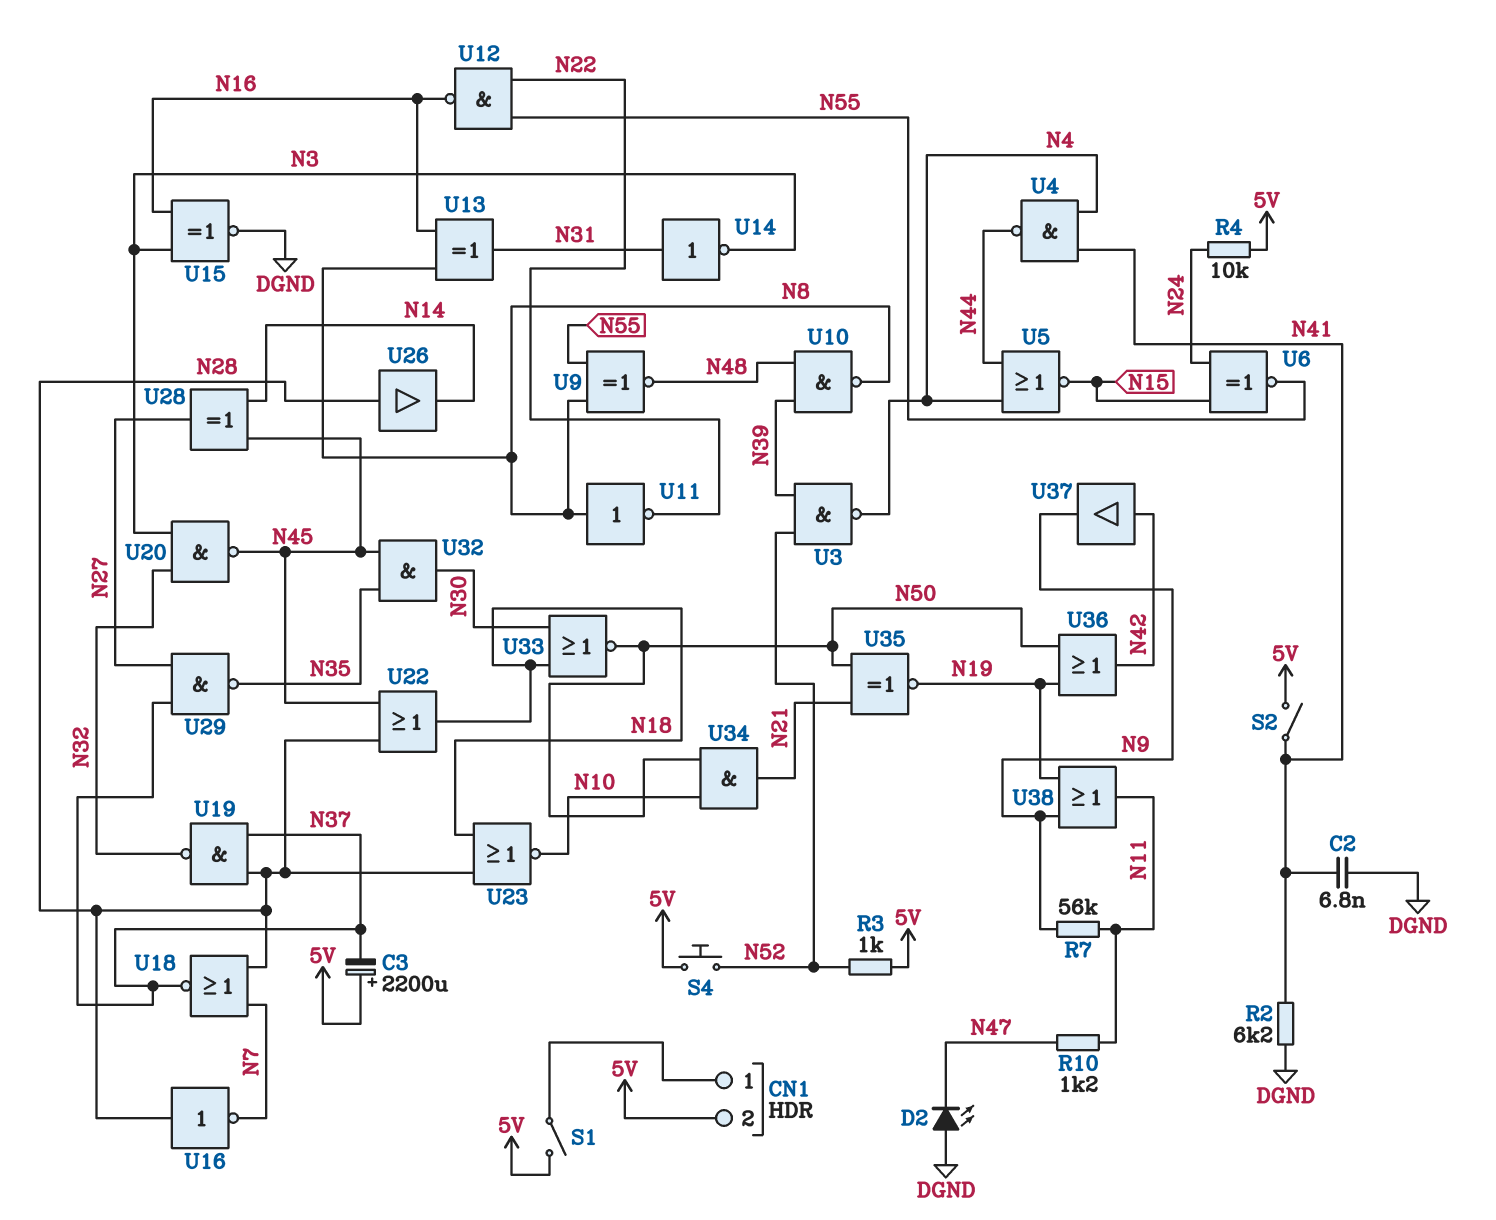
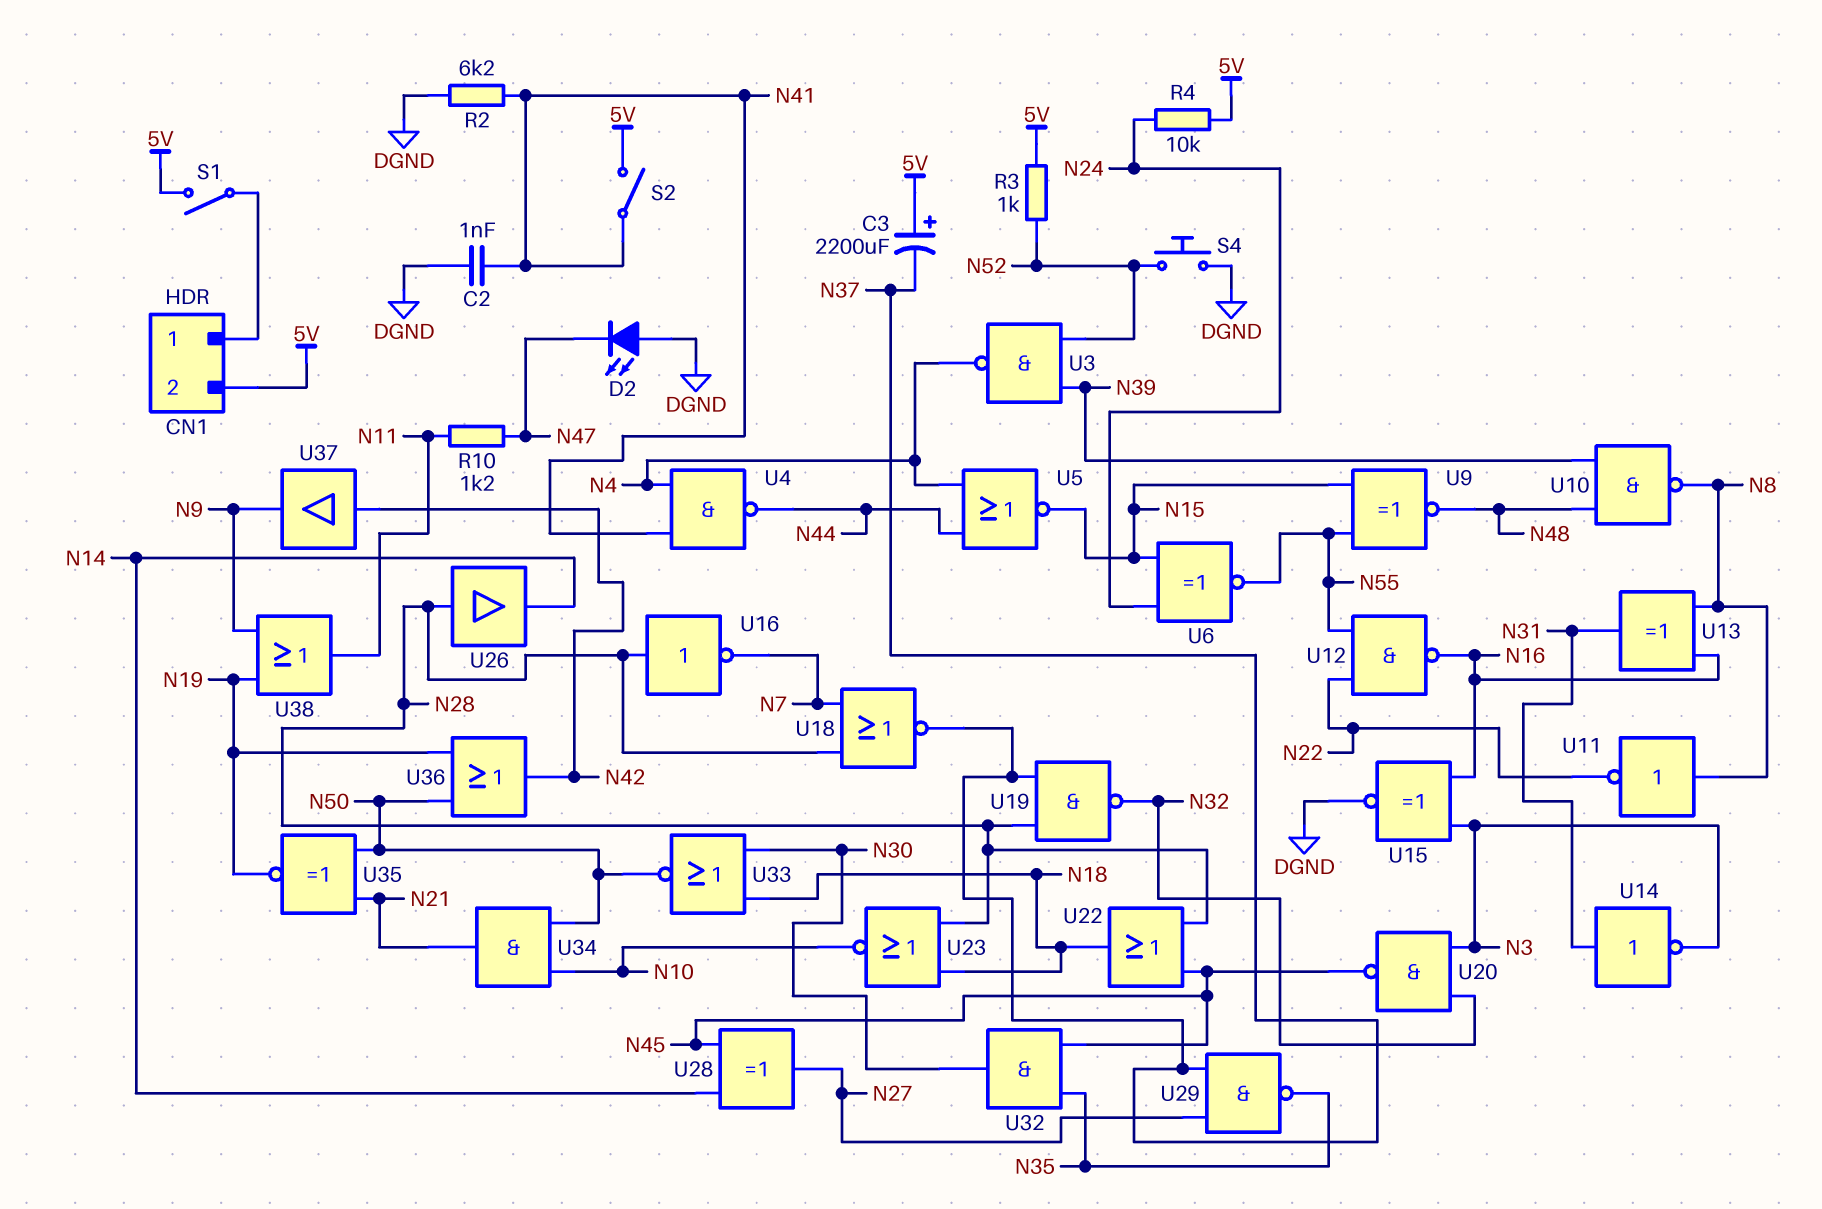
C2: 6.8nF (DGND, N41) -> 1nF (DGND, N41)
R7: 56k (N9, N11) -> none
S4: button (5V, N52) -> button (DGND, N52)
U9: XNOR (in N8, in N55, out N48) -> XNOR (in N15, in N55, out N48)

